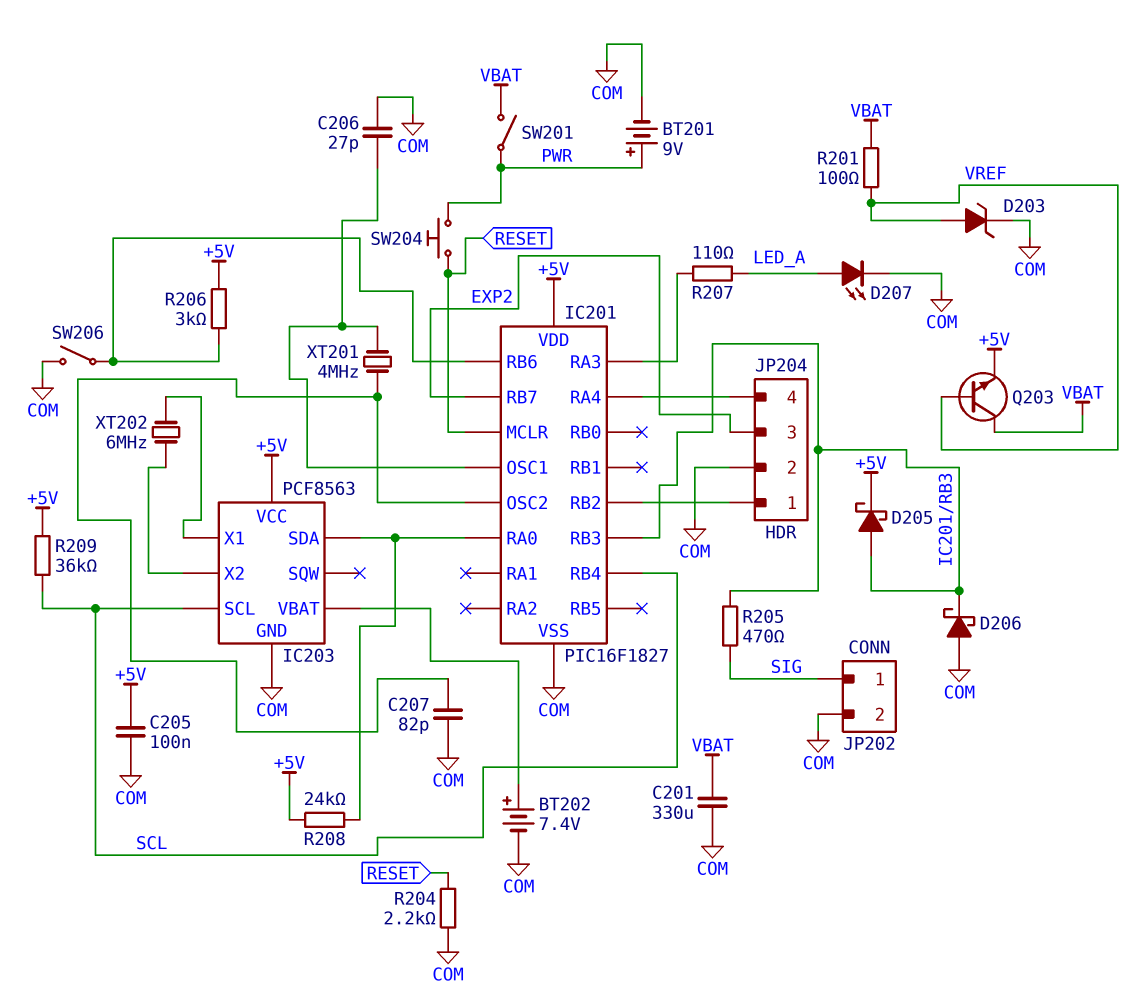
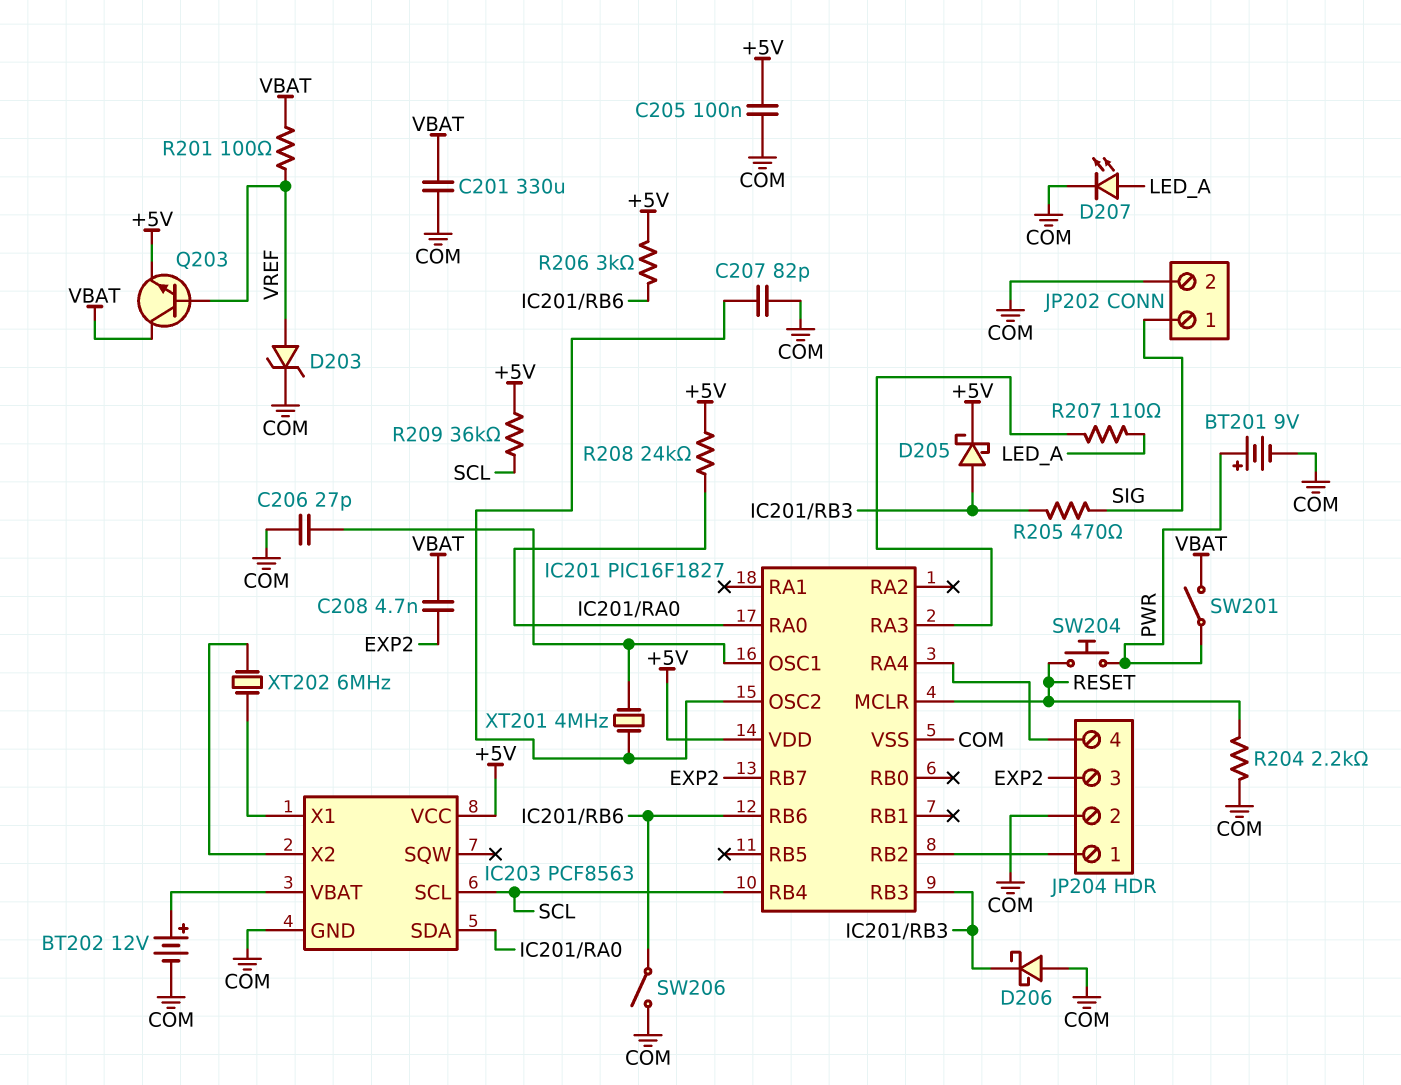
BT202: 7.4V (plus IC203/VBAT, minus COM) -> 12V (plus IC203/VBAT, minus COM)
C208: none -> 4.7nF (EXP2, VBAT)

